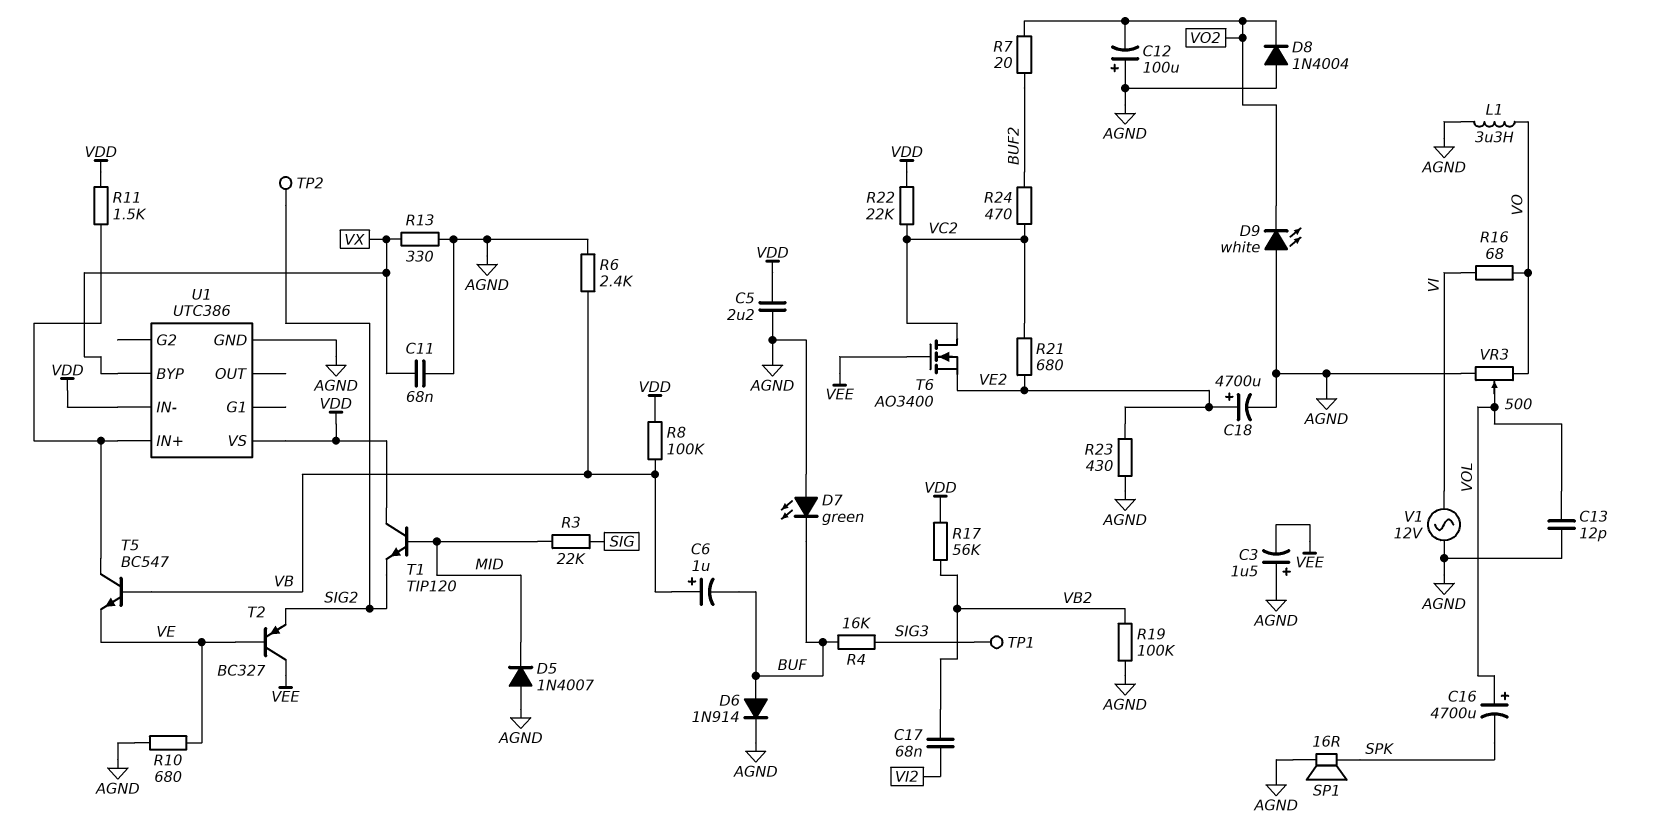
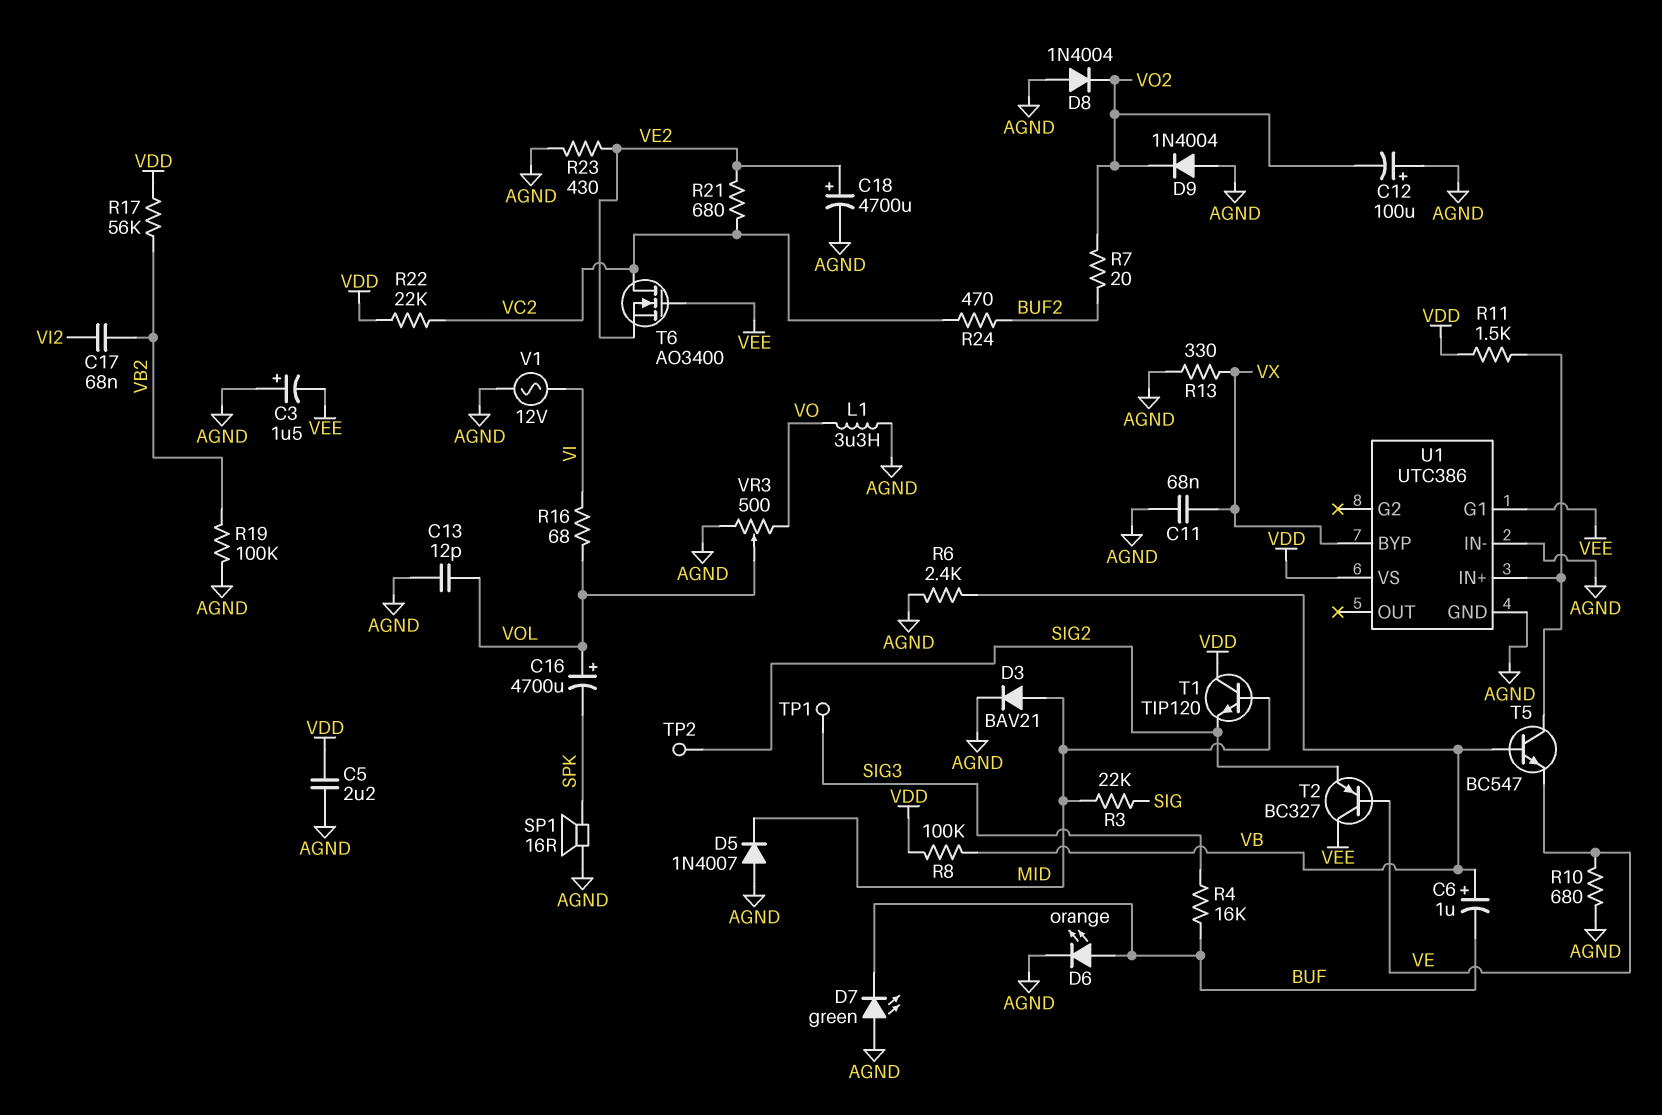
D3: none -> diode BAV21 (A MID, K AGND)
D6: diode 1N914 (A BUF, K AGND) -> LED orange (A BUF, K AGND)
D9: LED white (A AGND, K VO2) -> diode 1N4004 (A AGND, K VO2)
R16: 68 (VI, VO) -> 68 (VI, VOL)
U1 pin G1: none -> VEE
U1 pin IN-: VDD -> AGND

